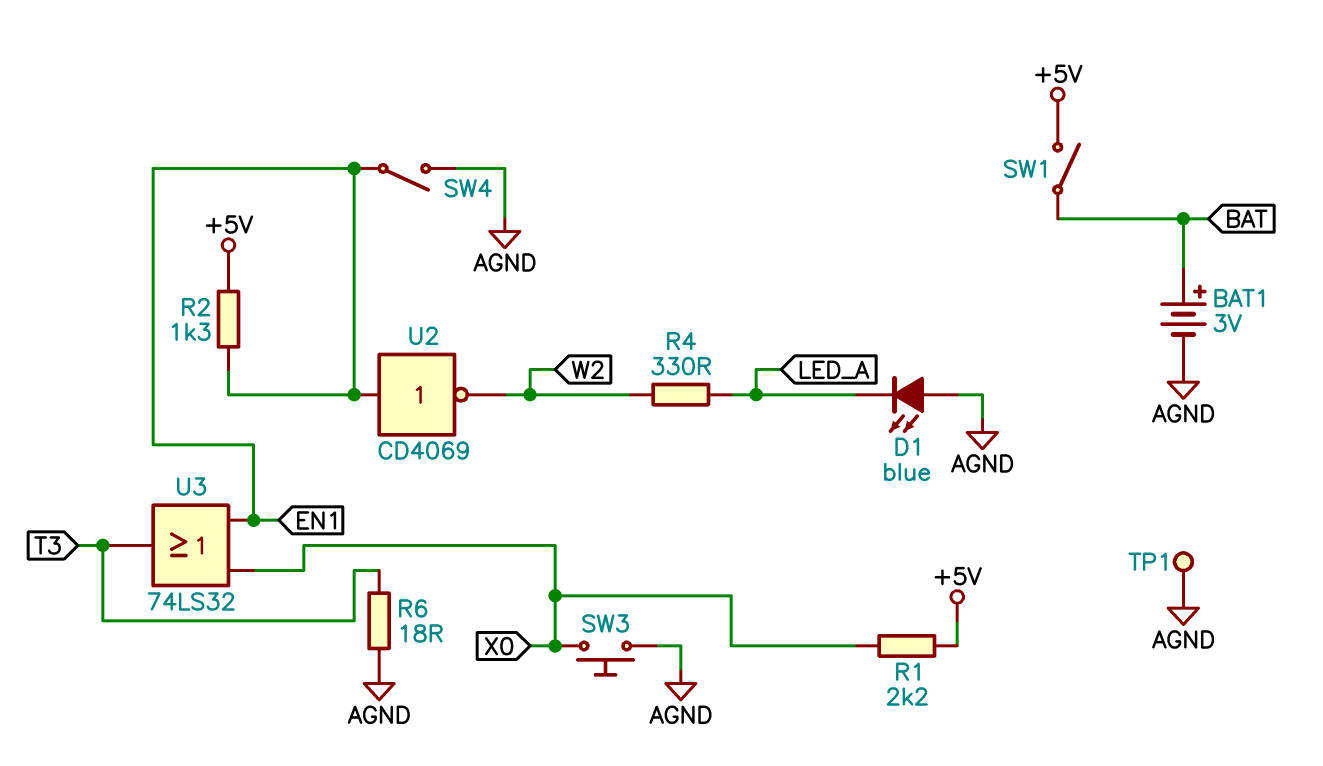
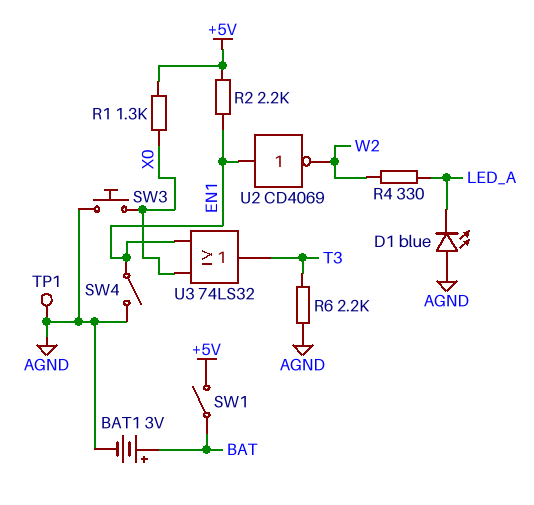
R1: 2.2k (+5V, X0) -> 1.3k (+5V, X0)
R2: 1.3k (+5V, EN1) -> 2.2k (+5V, EN1)
R6: 18 (AGND, T3) -> 2.2k (AGND, T3)

